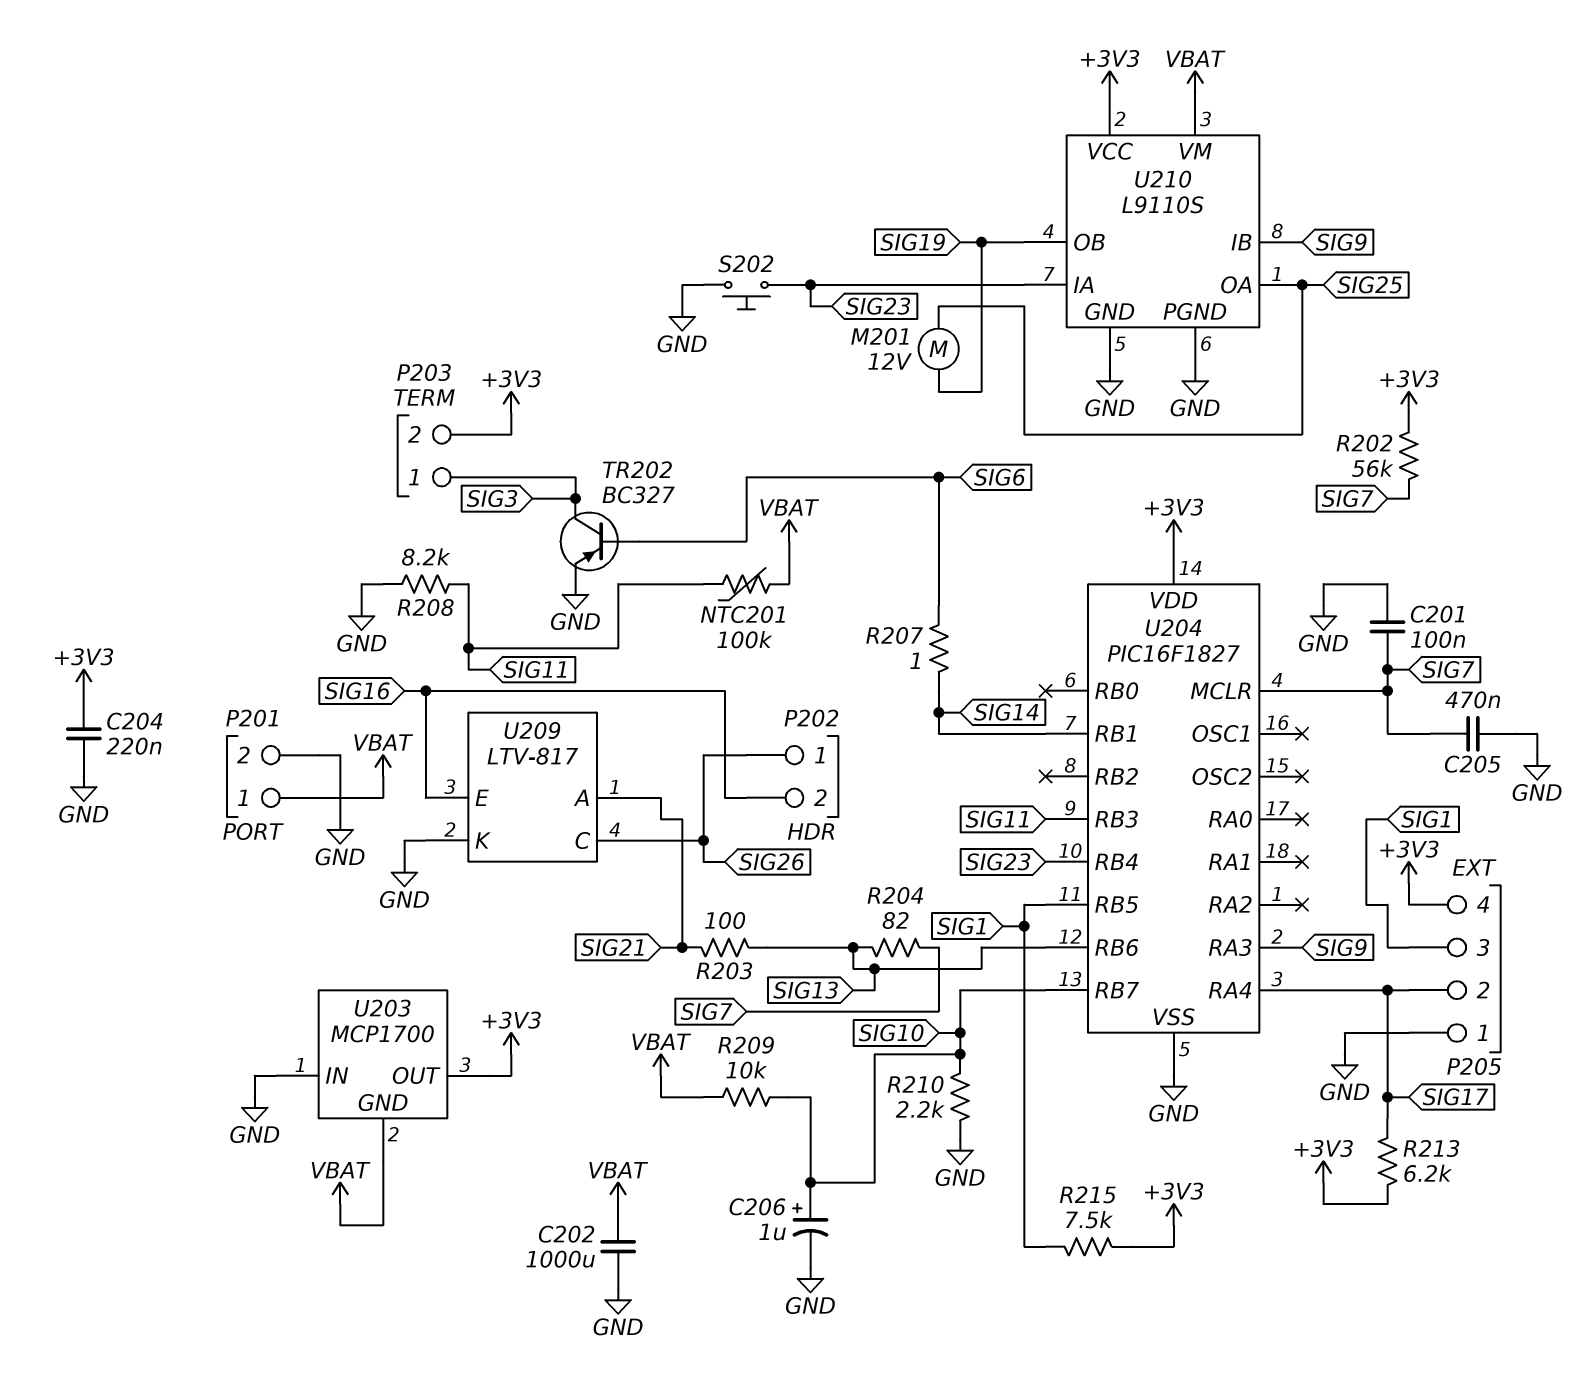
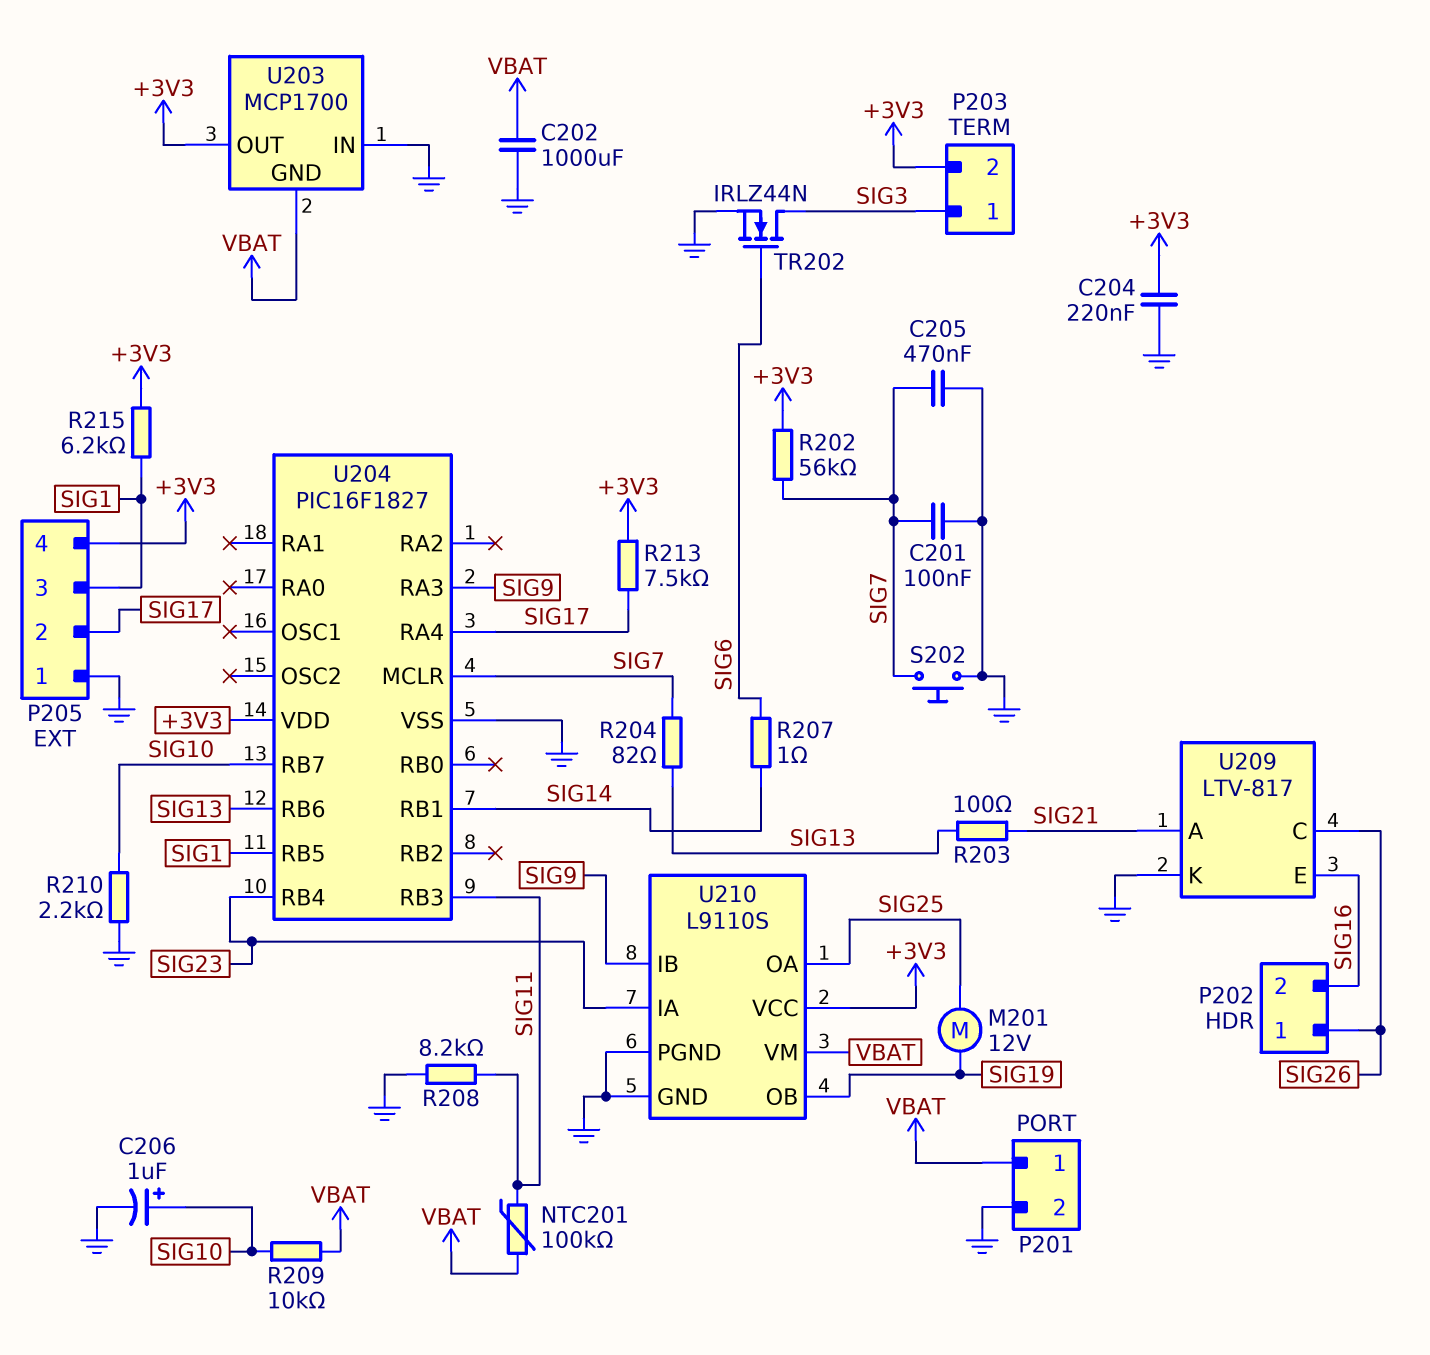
R213: 6.2k (+3V3, SIG17) -> 7.5k (+3V3, SIG17)
R215: 7.5k (+3V3, SIG1) -> 6.2k (+3V3, SIG1)
S202: button (GND, SIG23) -> button (GND, SIG7)
TR202: PNP BC327 (B SIG6, C SIG3, E GND) -> NMOS IRLZ44N (G SIG6, D SIG3, S GND)

